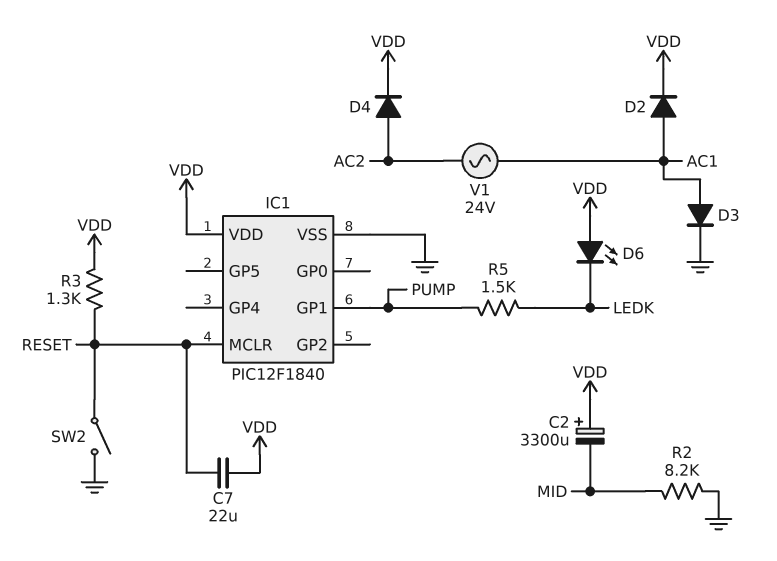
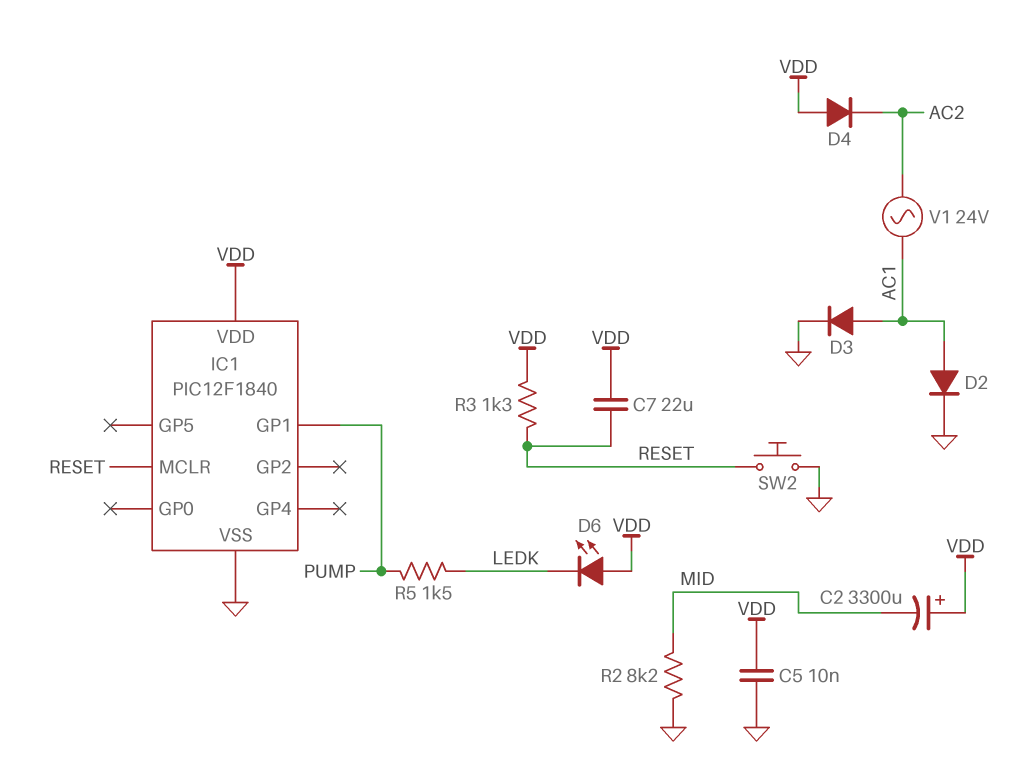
C5: none -> 10nF (GND, VDD)
D2: diode (A AC1, K VDD) -> diode (A AC1, K GND)
D4: diode (A AC2, K VDD) -> diode (A VDD, K AC2)
SW2: switch (GND, RESET) -> button (GND, RESET)

